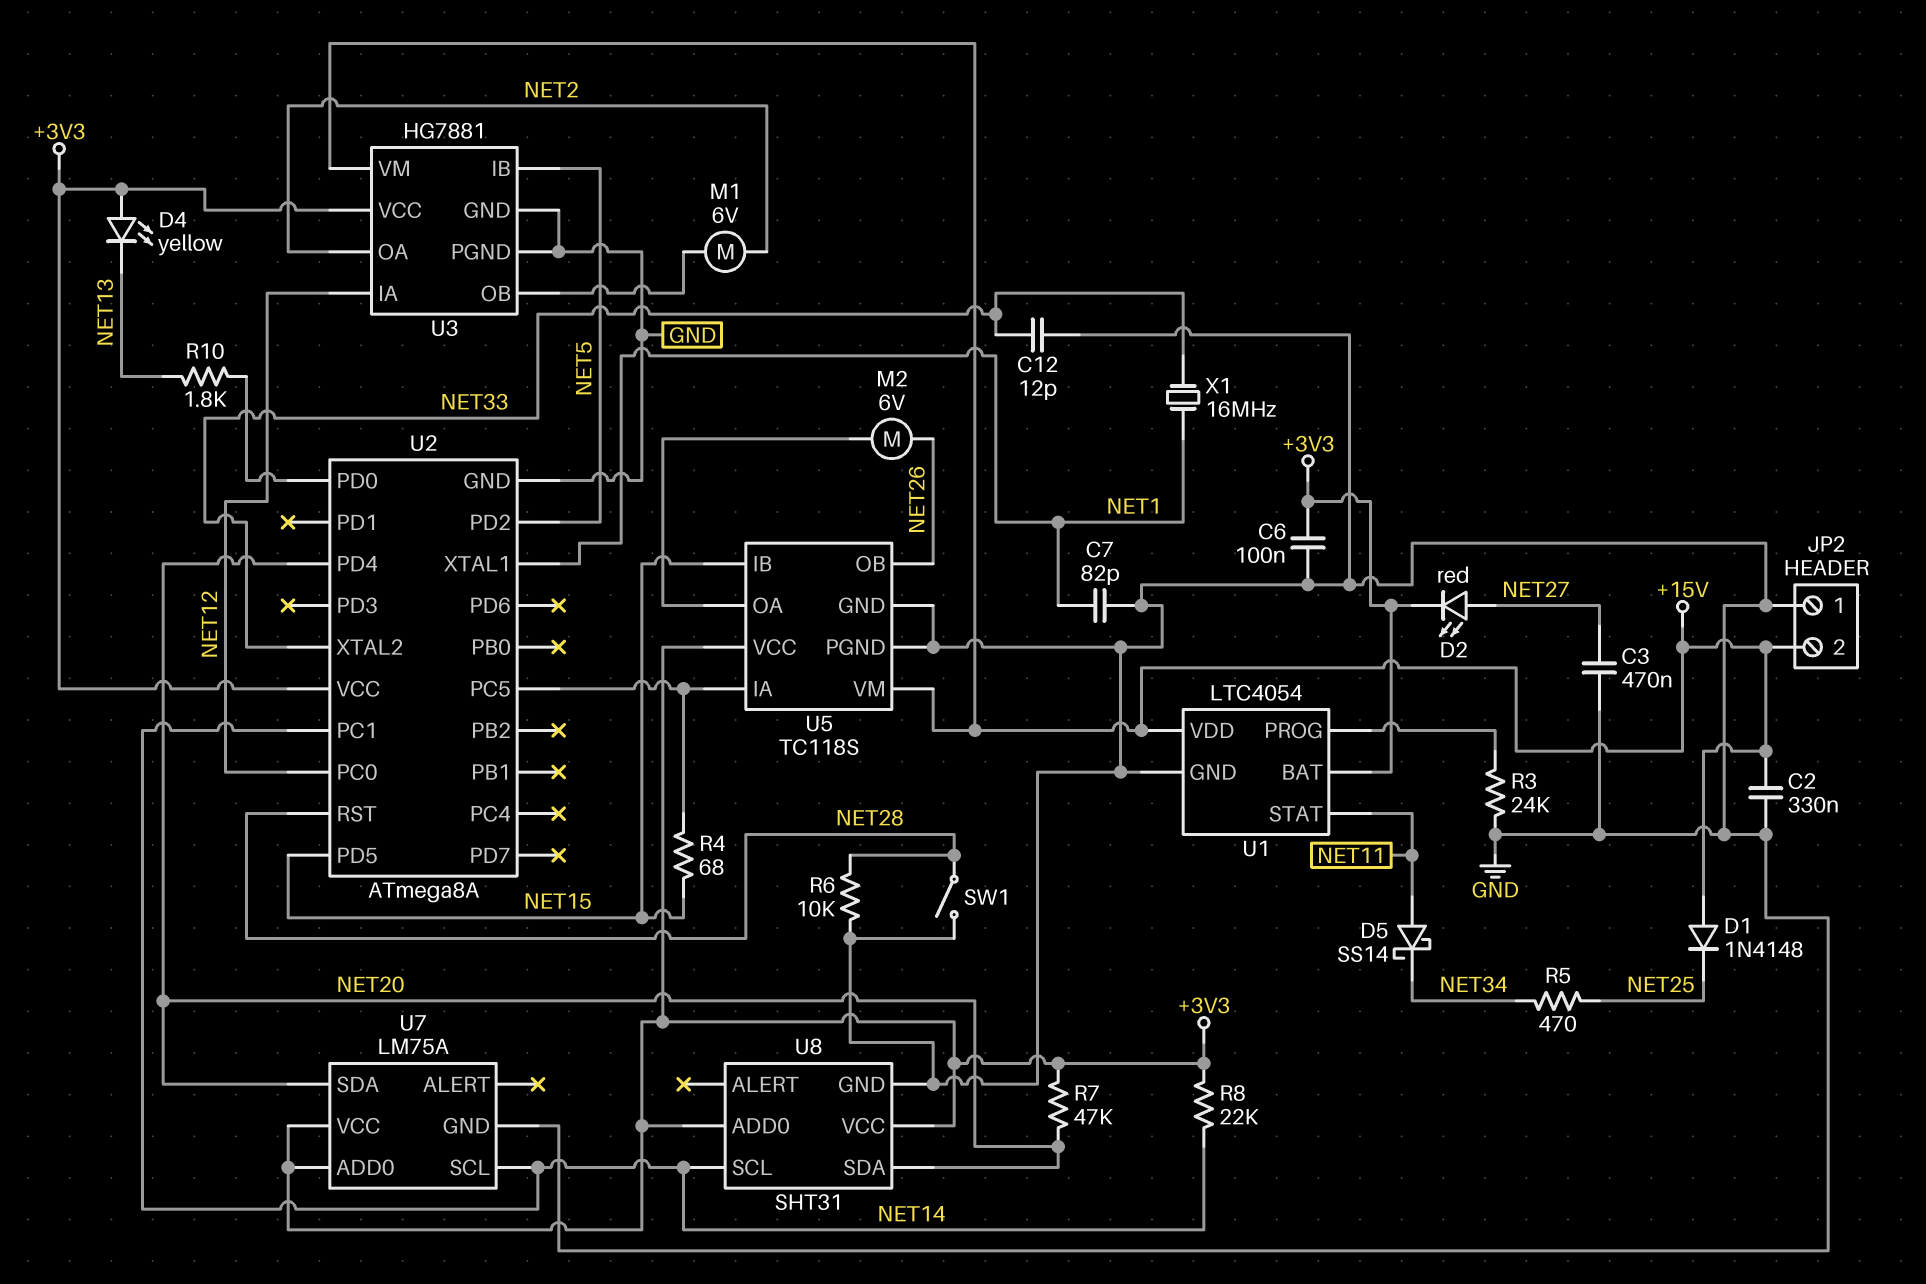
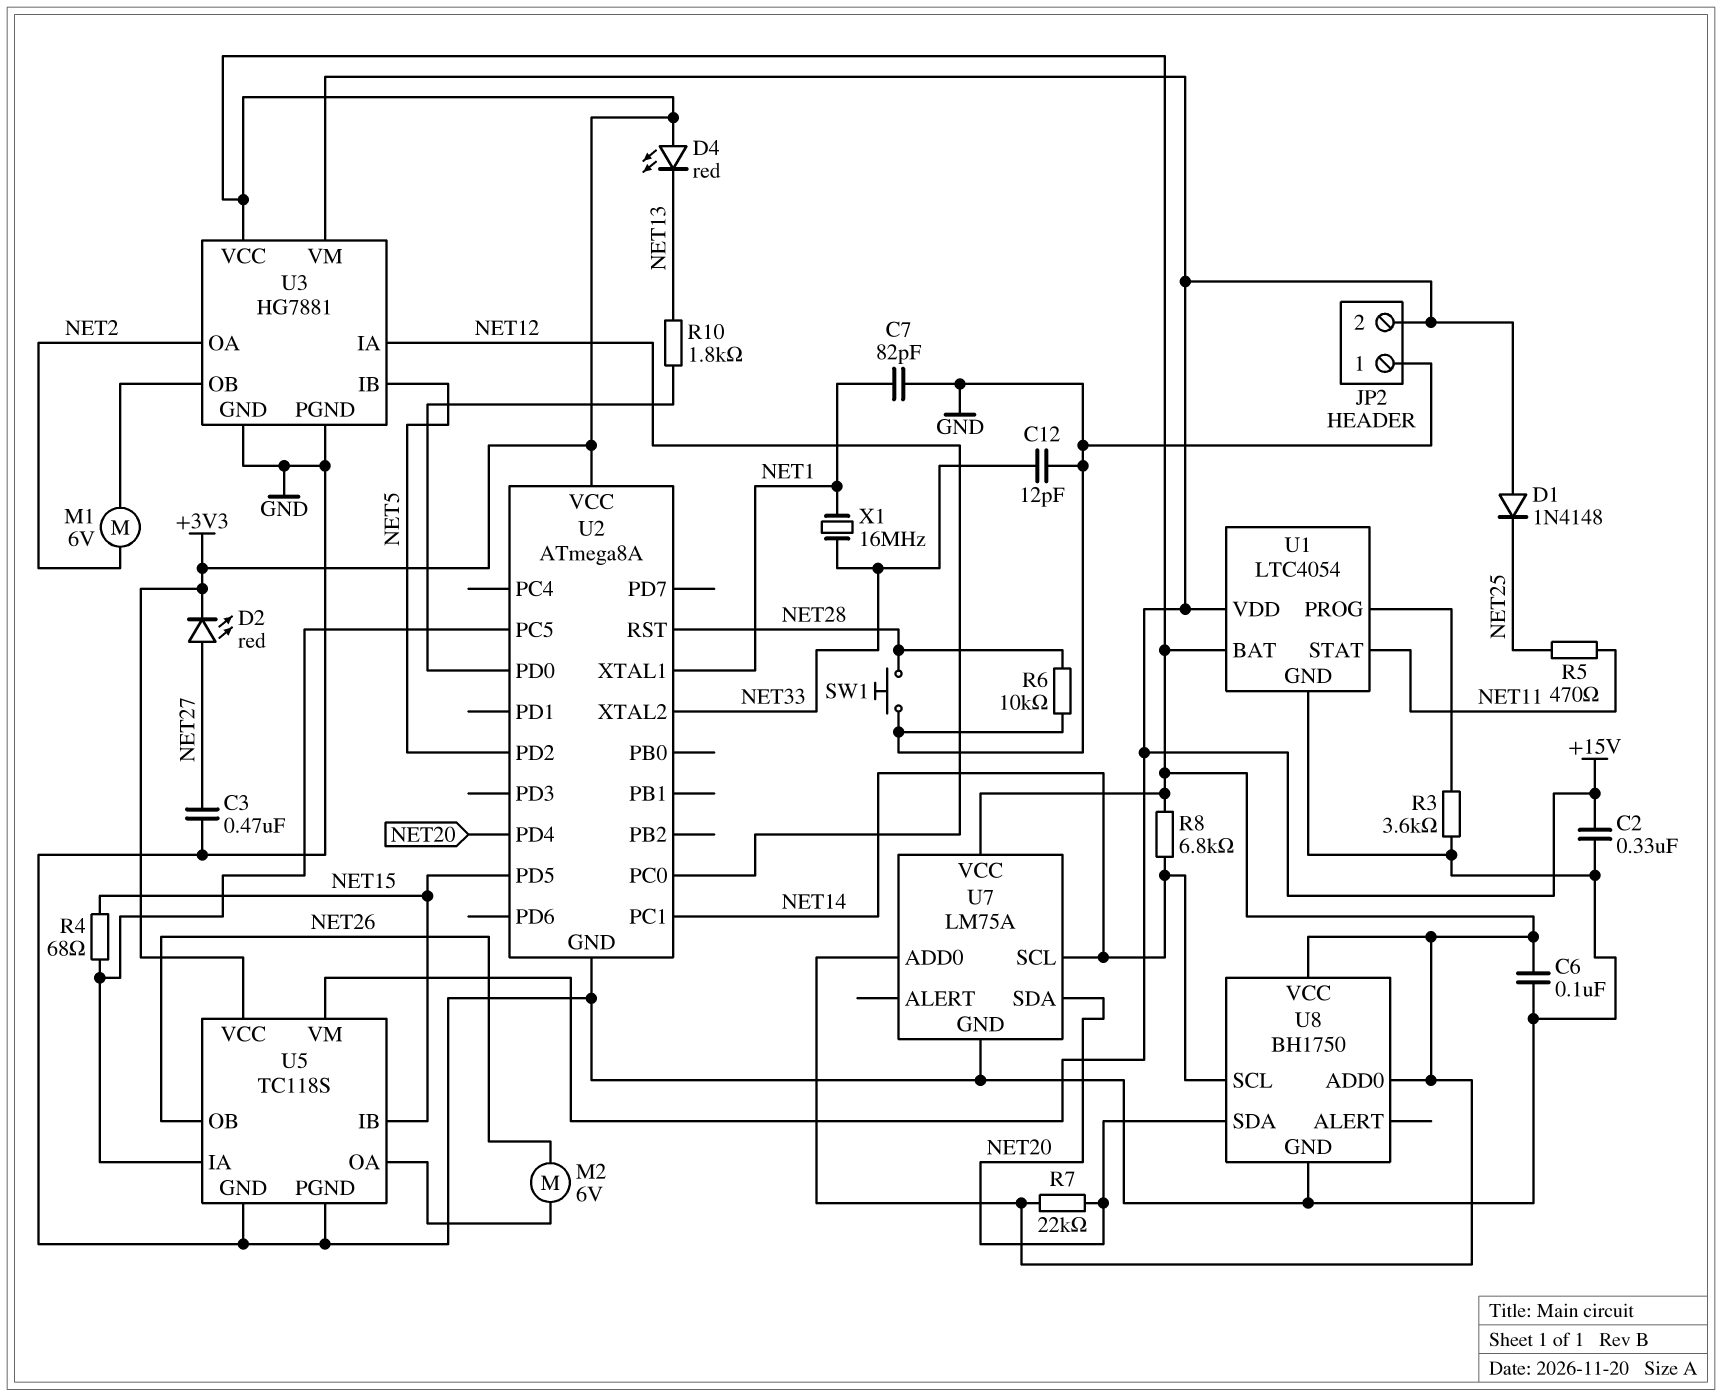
D4: LED yellow (A +3V3, K NET13) -> LED red (A +3V3, K NET13)
D5: schottky SS14 (A NET11, K NET34) -> none
R3: 24k (GND, U1/PROG) -> 3.6k (GND, U1/PROG)
R5: 470 (NET25, NET34) -> 470 (NET11, NET25)
R7: 47k (+3V3, NET20) -> 22k (+3V3, NET20)
R8: 22k (+3V3, NET14) -> 6.8k (+3V3, NET14)
SW1: switch (GND, NET28) -> button (GND, NET28)
U8: SHT31 -> BH1750

